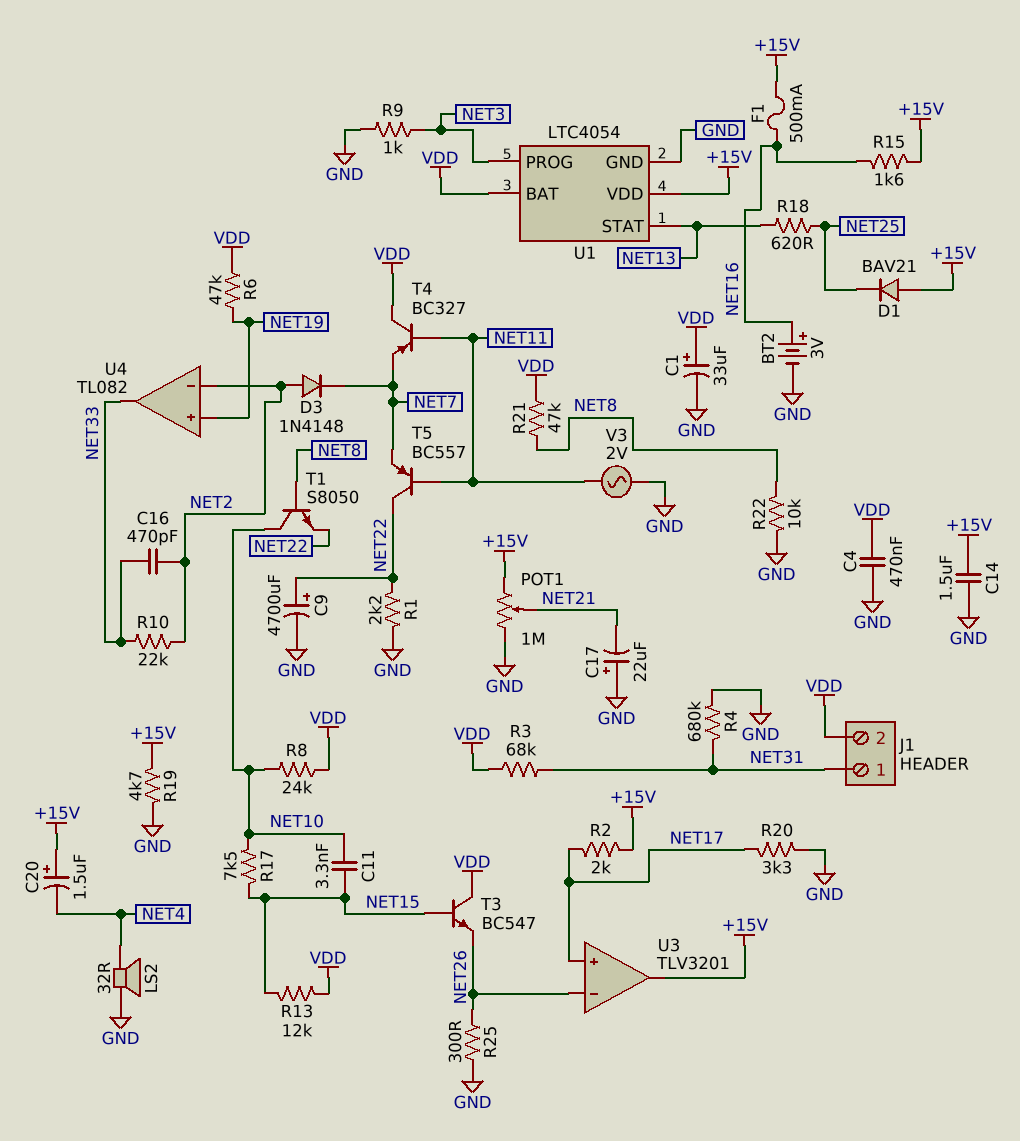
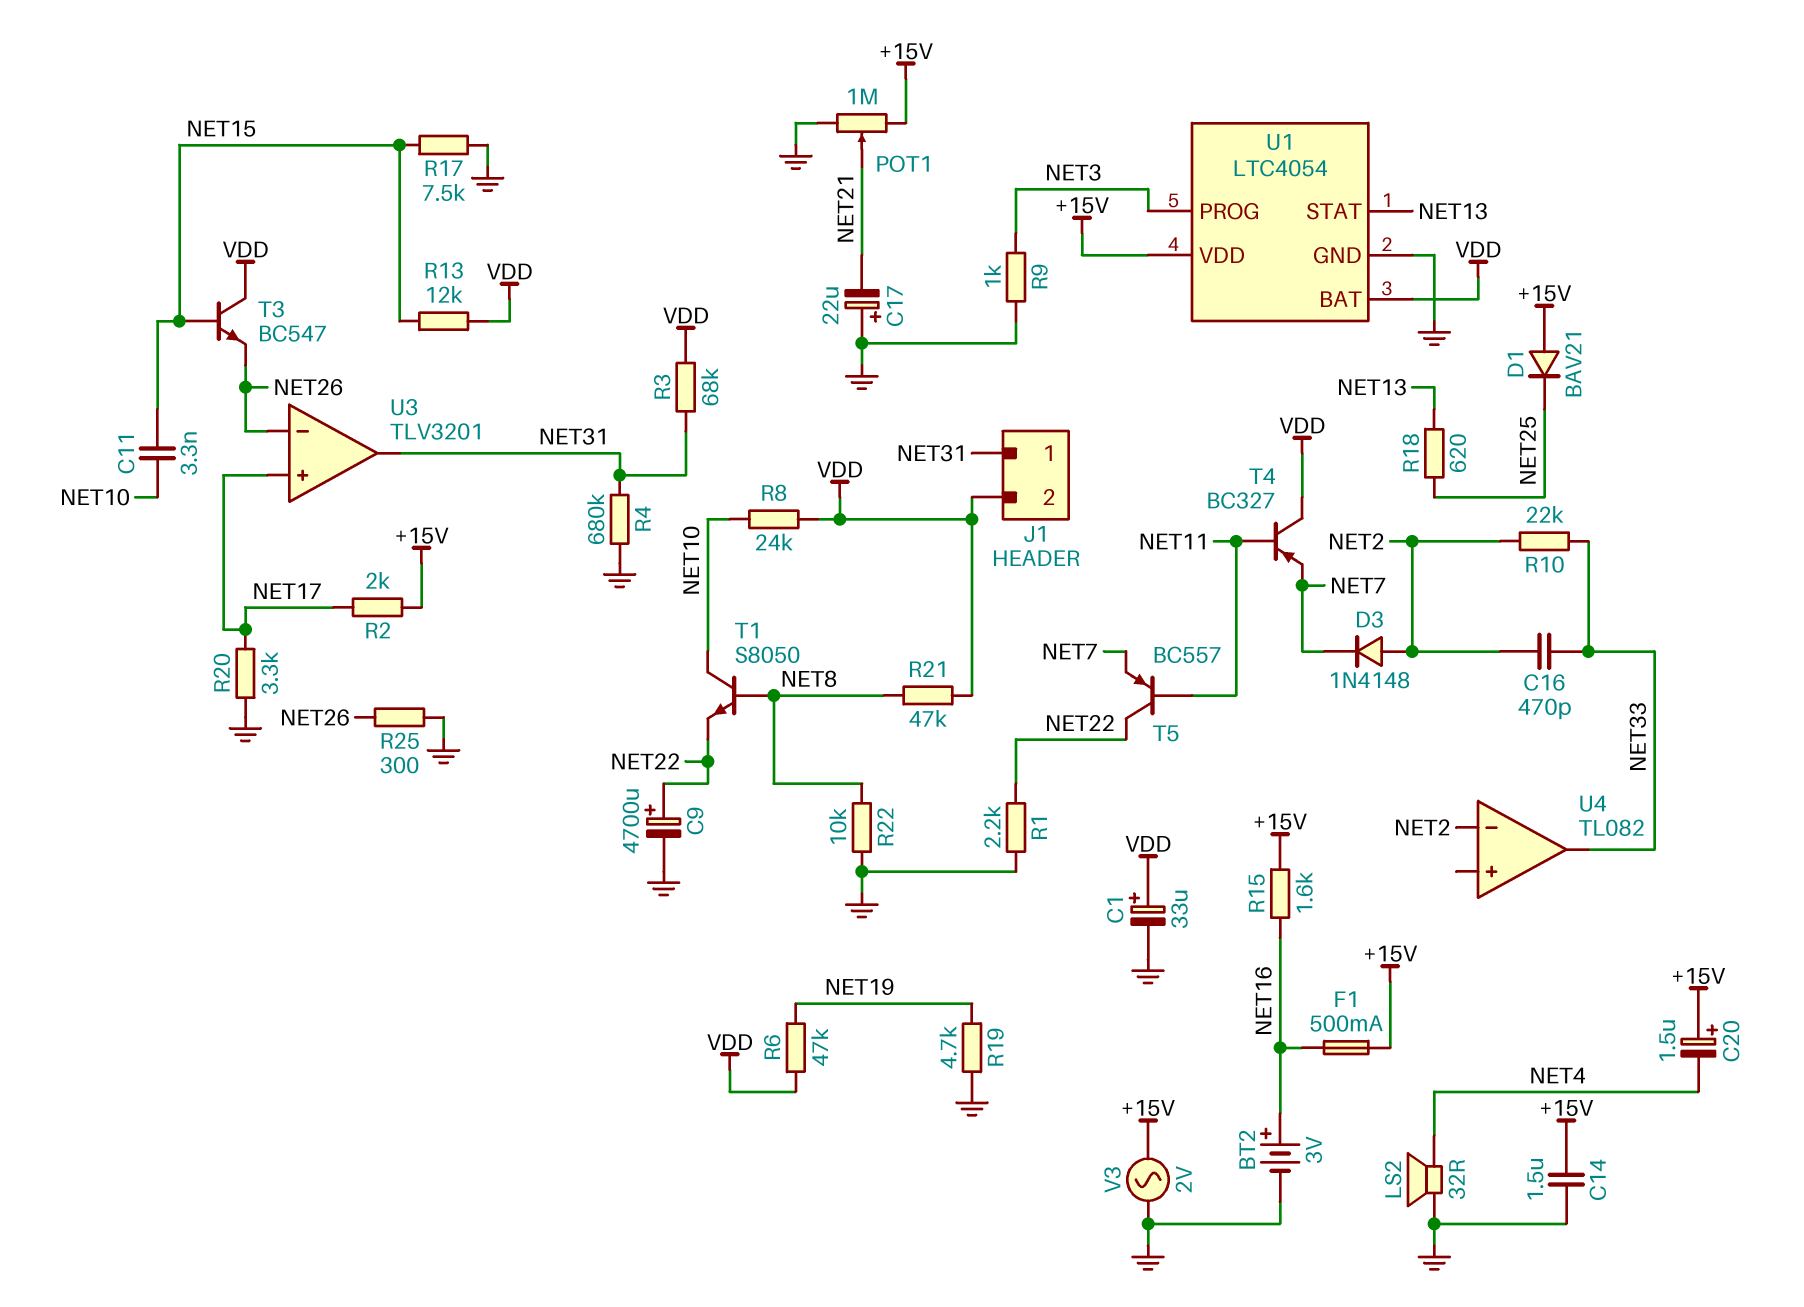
C4: 470nF (GND, VDD) -> none
R17: 7.5k (NET10, NET15) -> 7.5k (GND, NET15)
R19: 4.7k (+15V, GND) -> 4.7k (GND, NET19)
U3 pin out: +15V -> NET31
U4 pin in+: NET19 -> none
V3: AC 2V (GND, NET11) -> AC 2V (+15V, GND)

